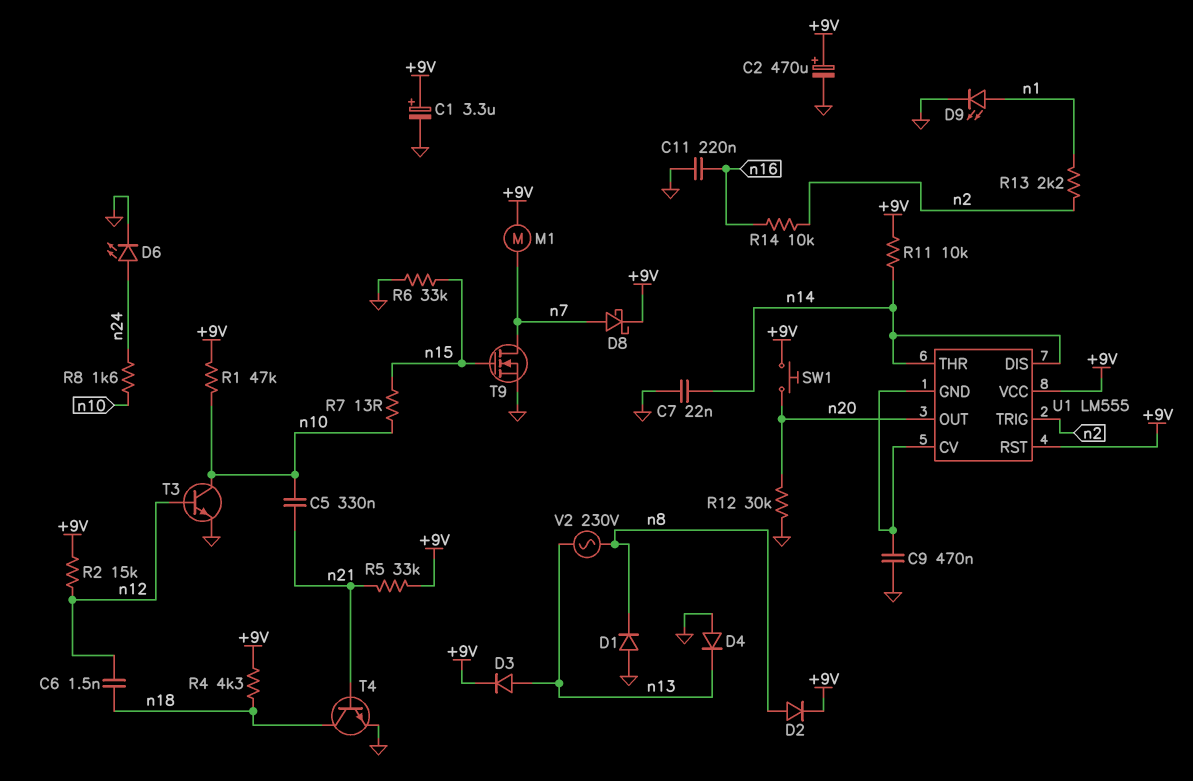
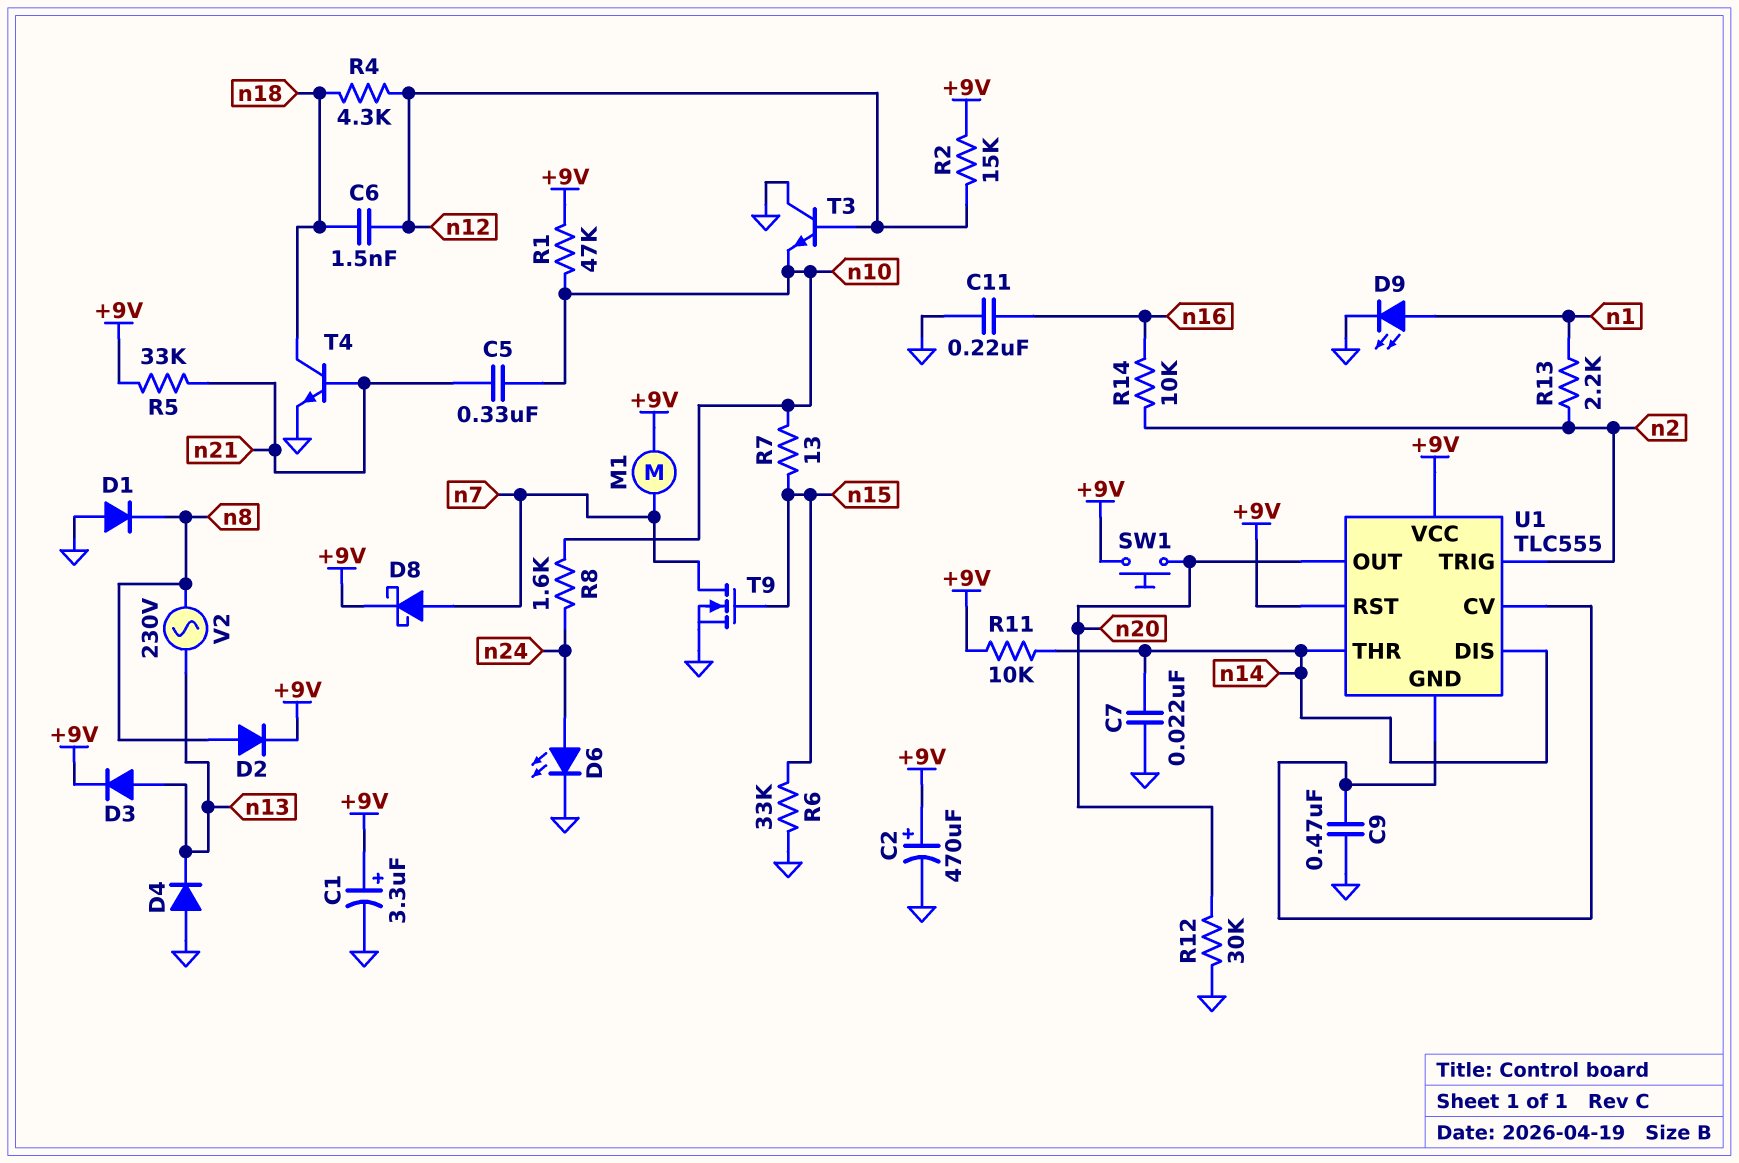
R4: 4.3k (+9V, n18) -> 4.3k (n12, n18)
T3: NPN (B n12, C n10, E GND) -> NPN (B n12, C GND, E n10)
U1: LM555 -> TLC555

